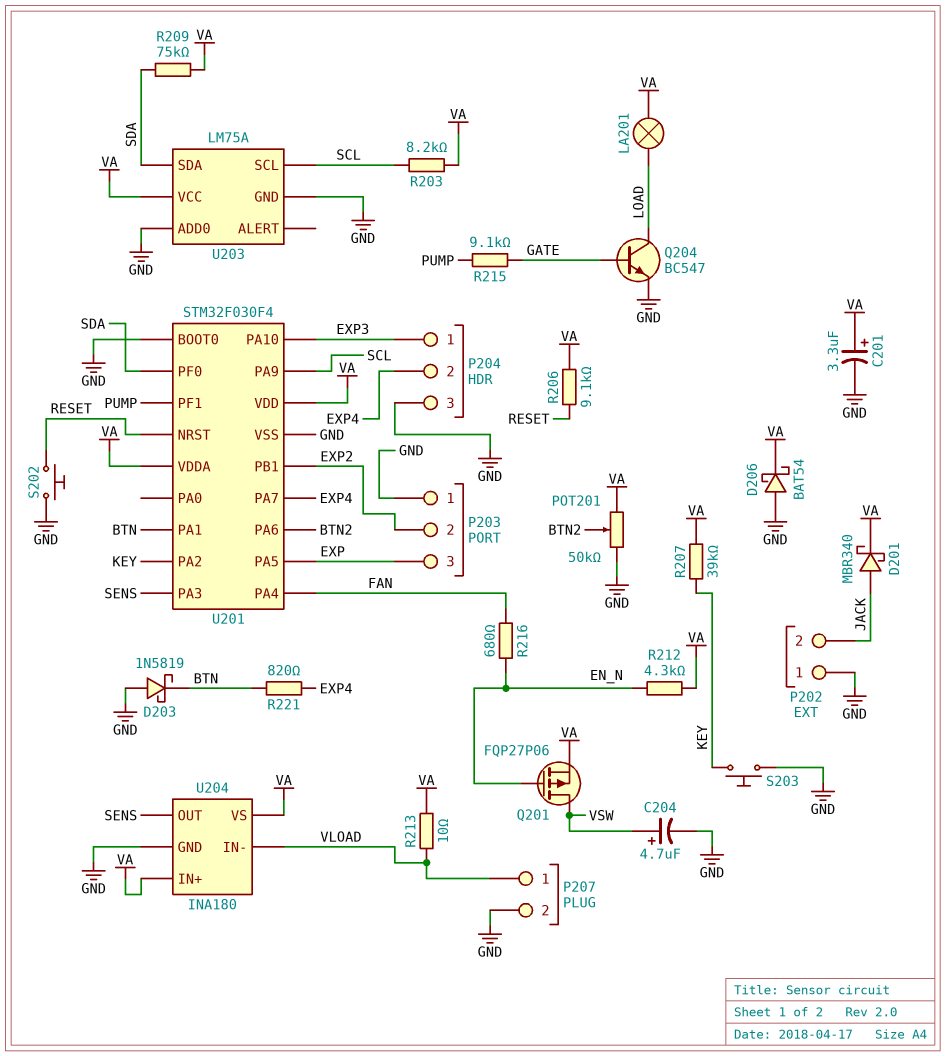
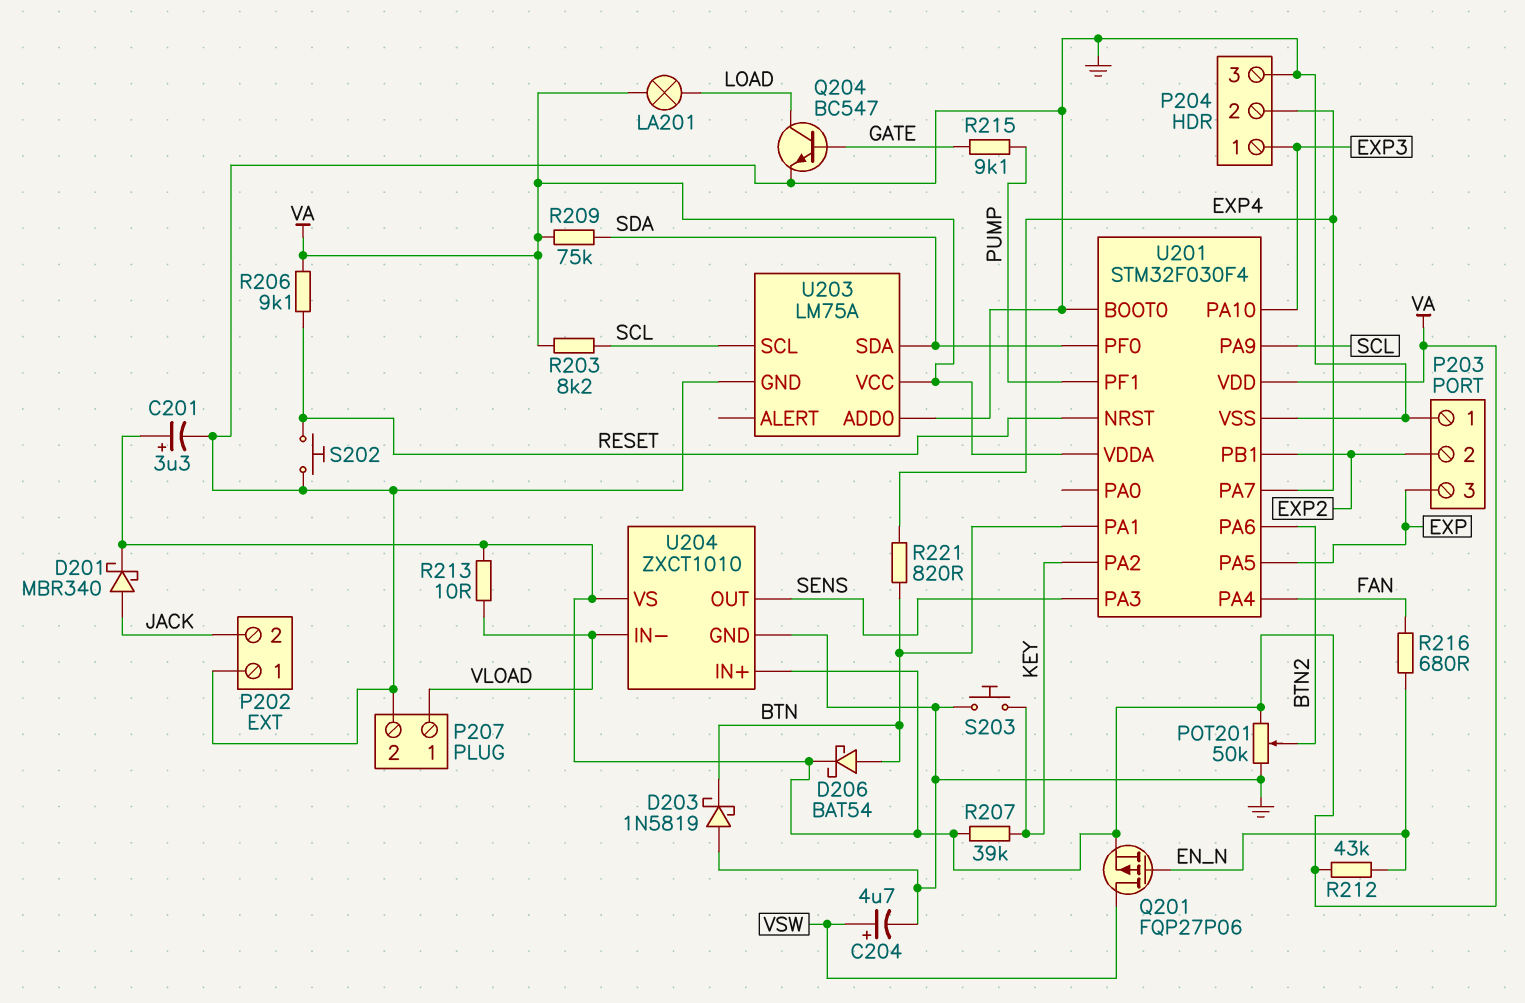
D206: schottky BAT54 (A GND, K VA) -> schottky BAT54 (A BTN, K VA)
R212: 4.3k (EN_N, VA) -> 43k (EN_N, VA)
U204: INA180 -> ZXCT1010

